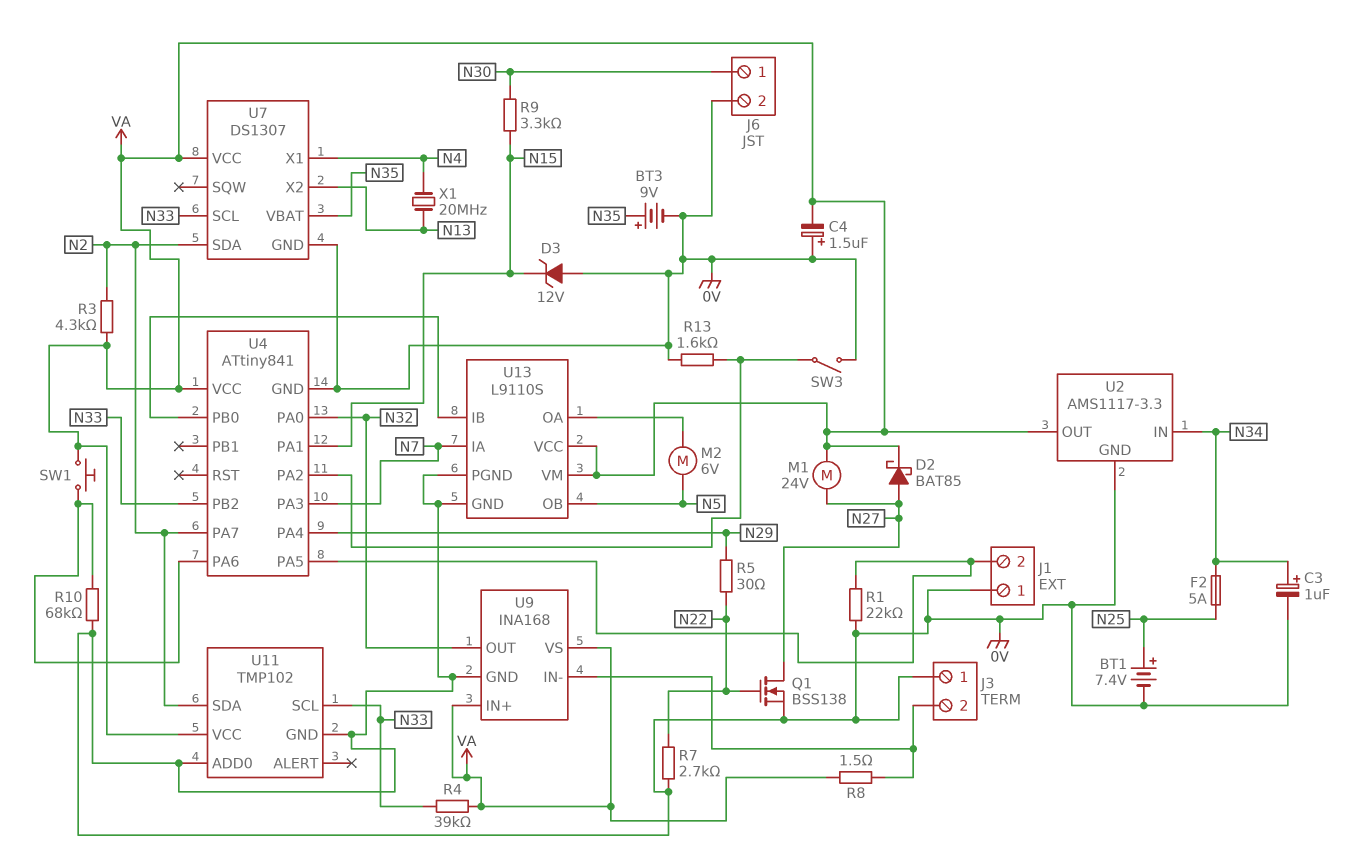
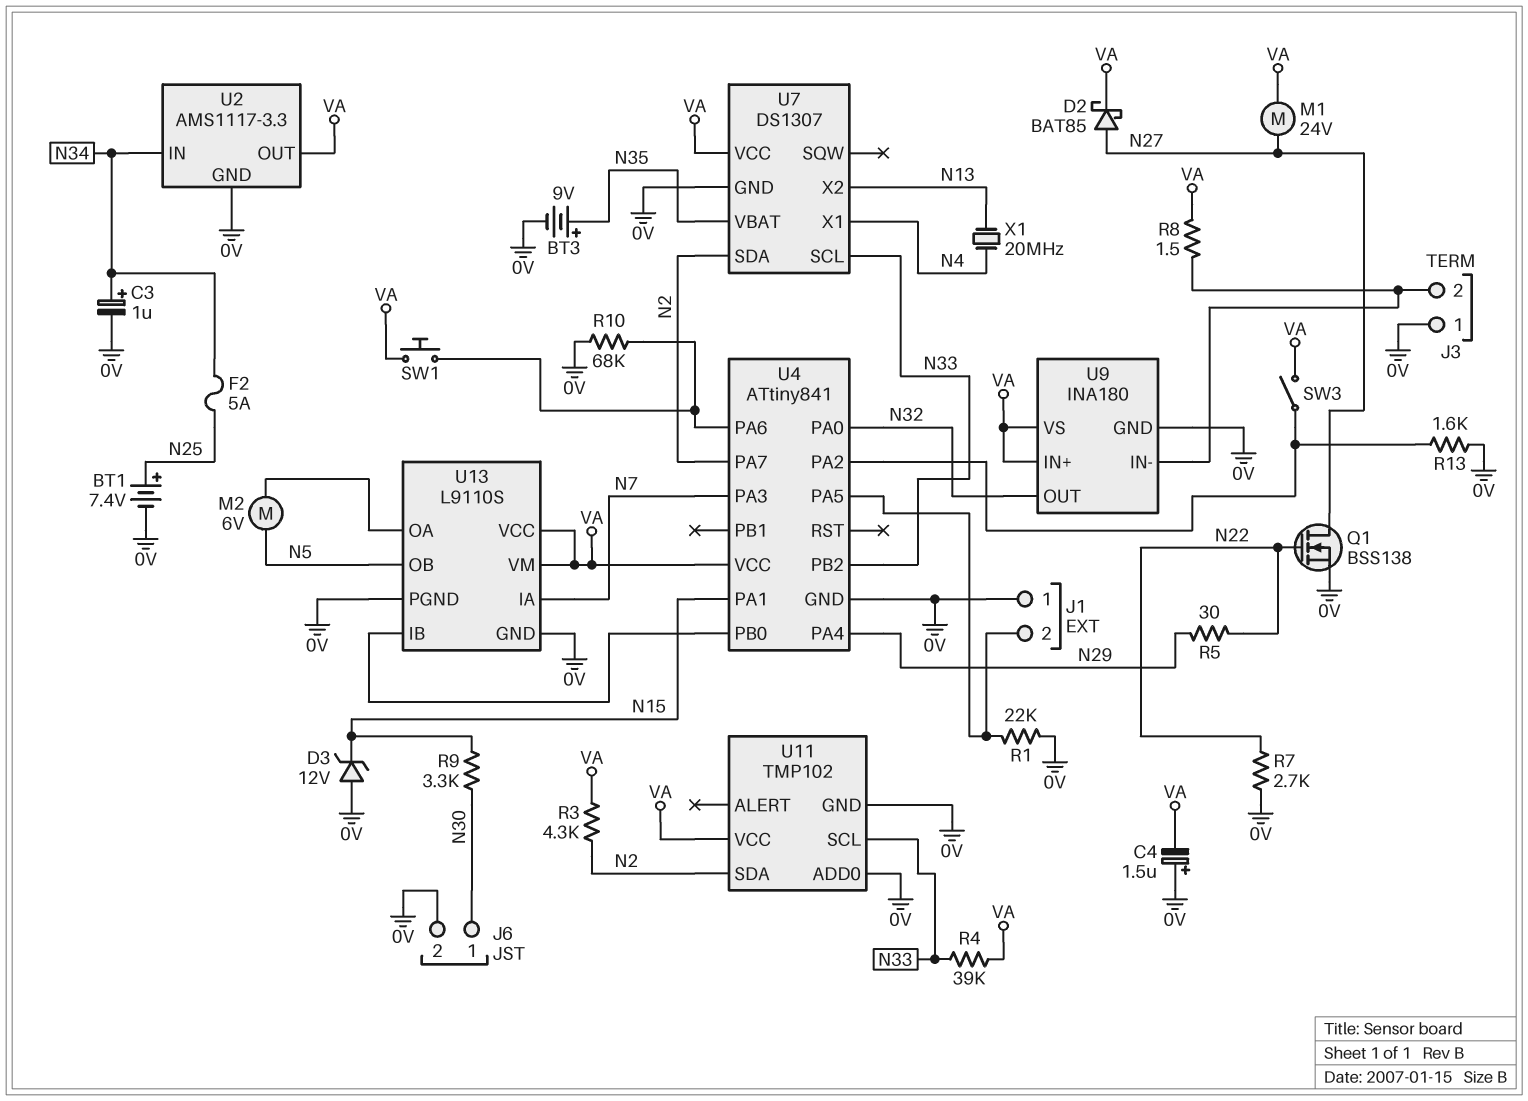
SW3: switch (0V, U4/PA2) -> switch (U4/PA2, VA)
U9: INA168 -> INA180

